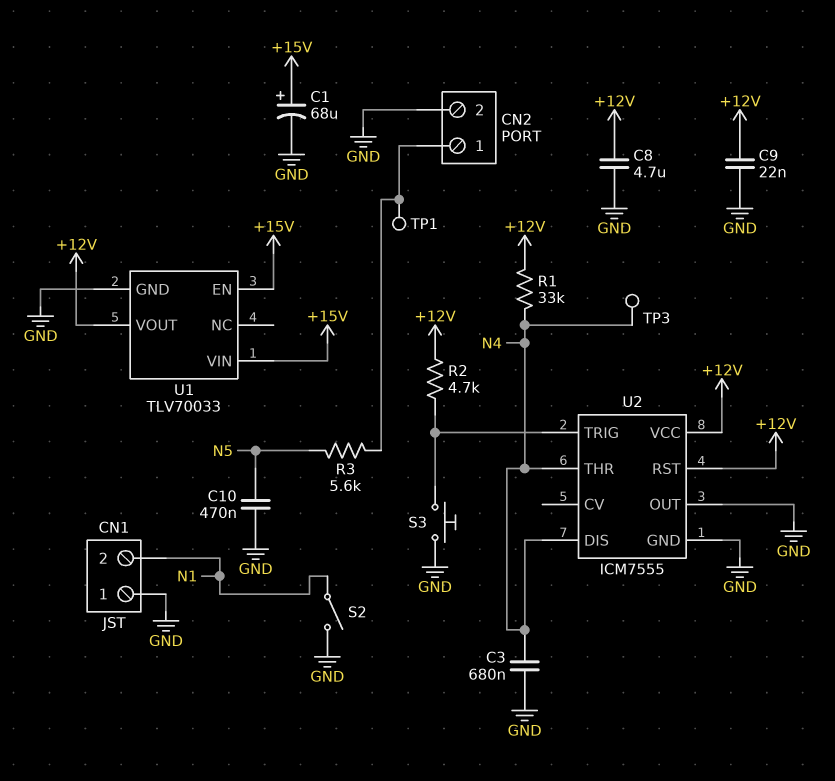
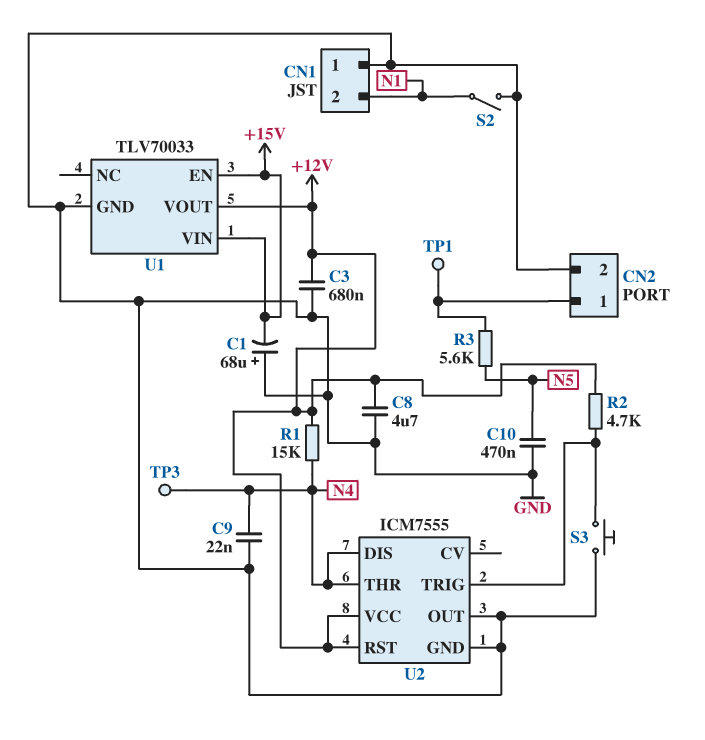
C1: 68uF (plus +15V, minus GND) -> 68uF (plus GND, minus +15V)
C3: 680nF (GND, N4) -> 680nF (+12V, GND)
C9: 22nF (+12V, GND) -> 22nF (GND, N4)
R1: 33k (+12V, N4) -> 15k (+12V, N4)

